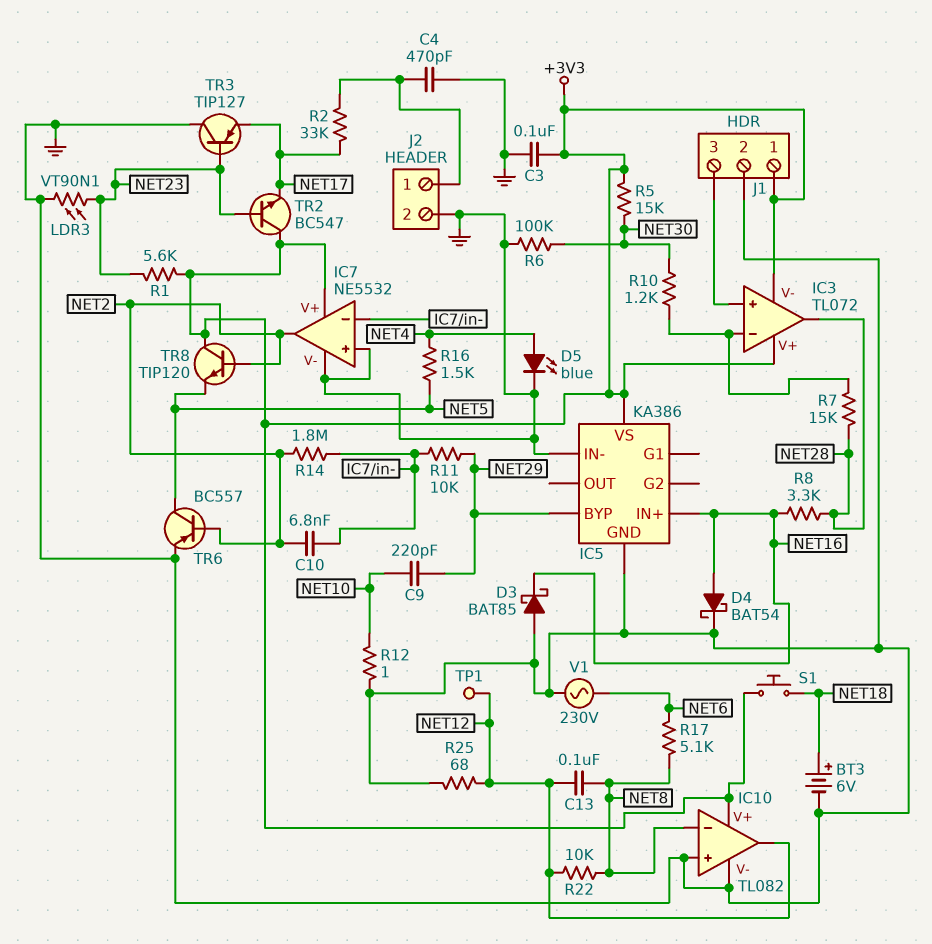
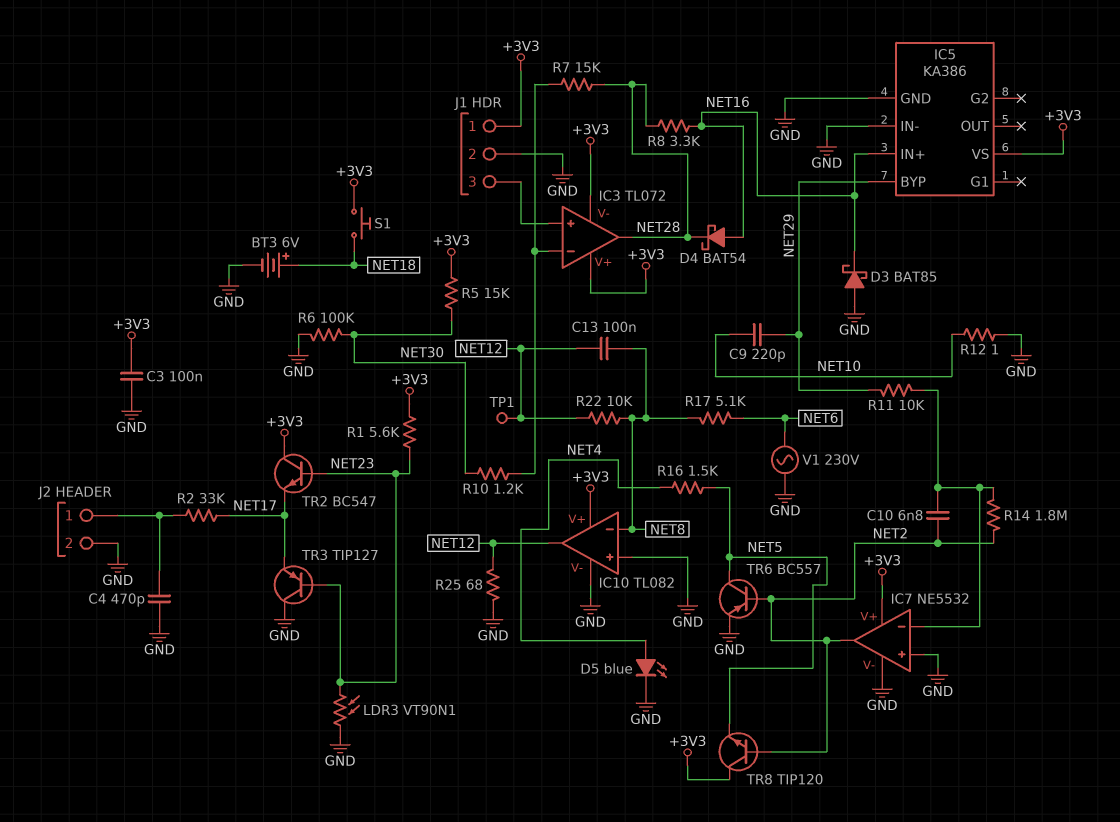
D4: schottky BAT54 (A NET16, K GND) -> schottky BAT54 (A NET16, K NET28)

